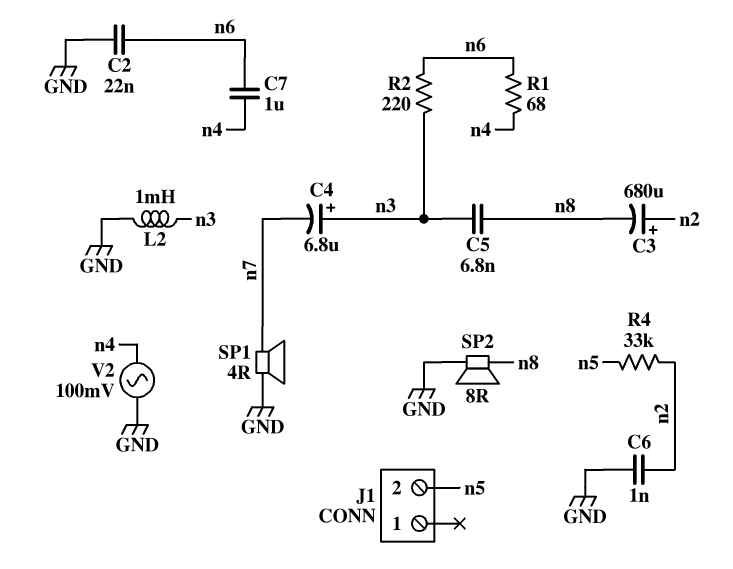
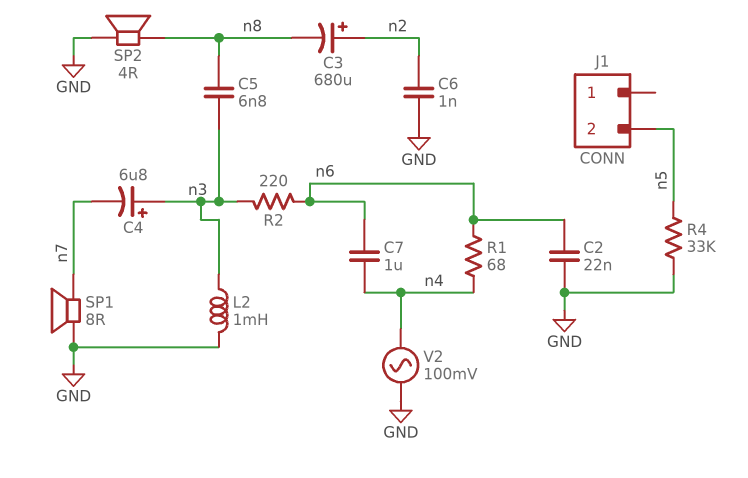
R4: 33k (n2, n5) -> 33k (GND, n5)
SP1: speaker 4R (GND, n7) -> speaker 8R (GND, n7)
SP2: speaker 8R (GND, n8) -> speaker 4R (GND, n8)

